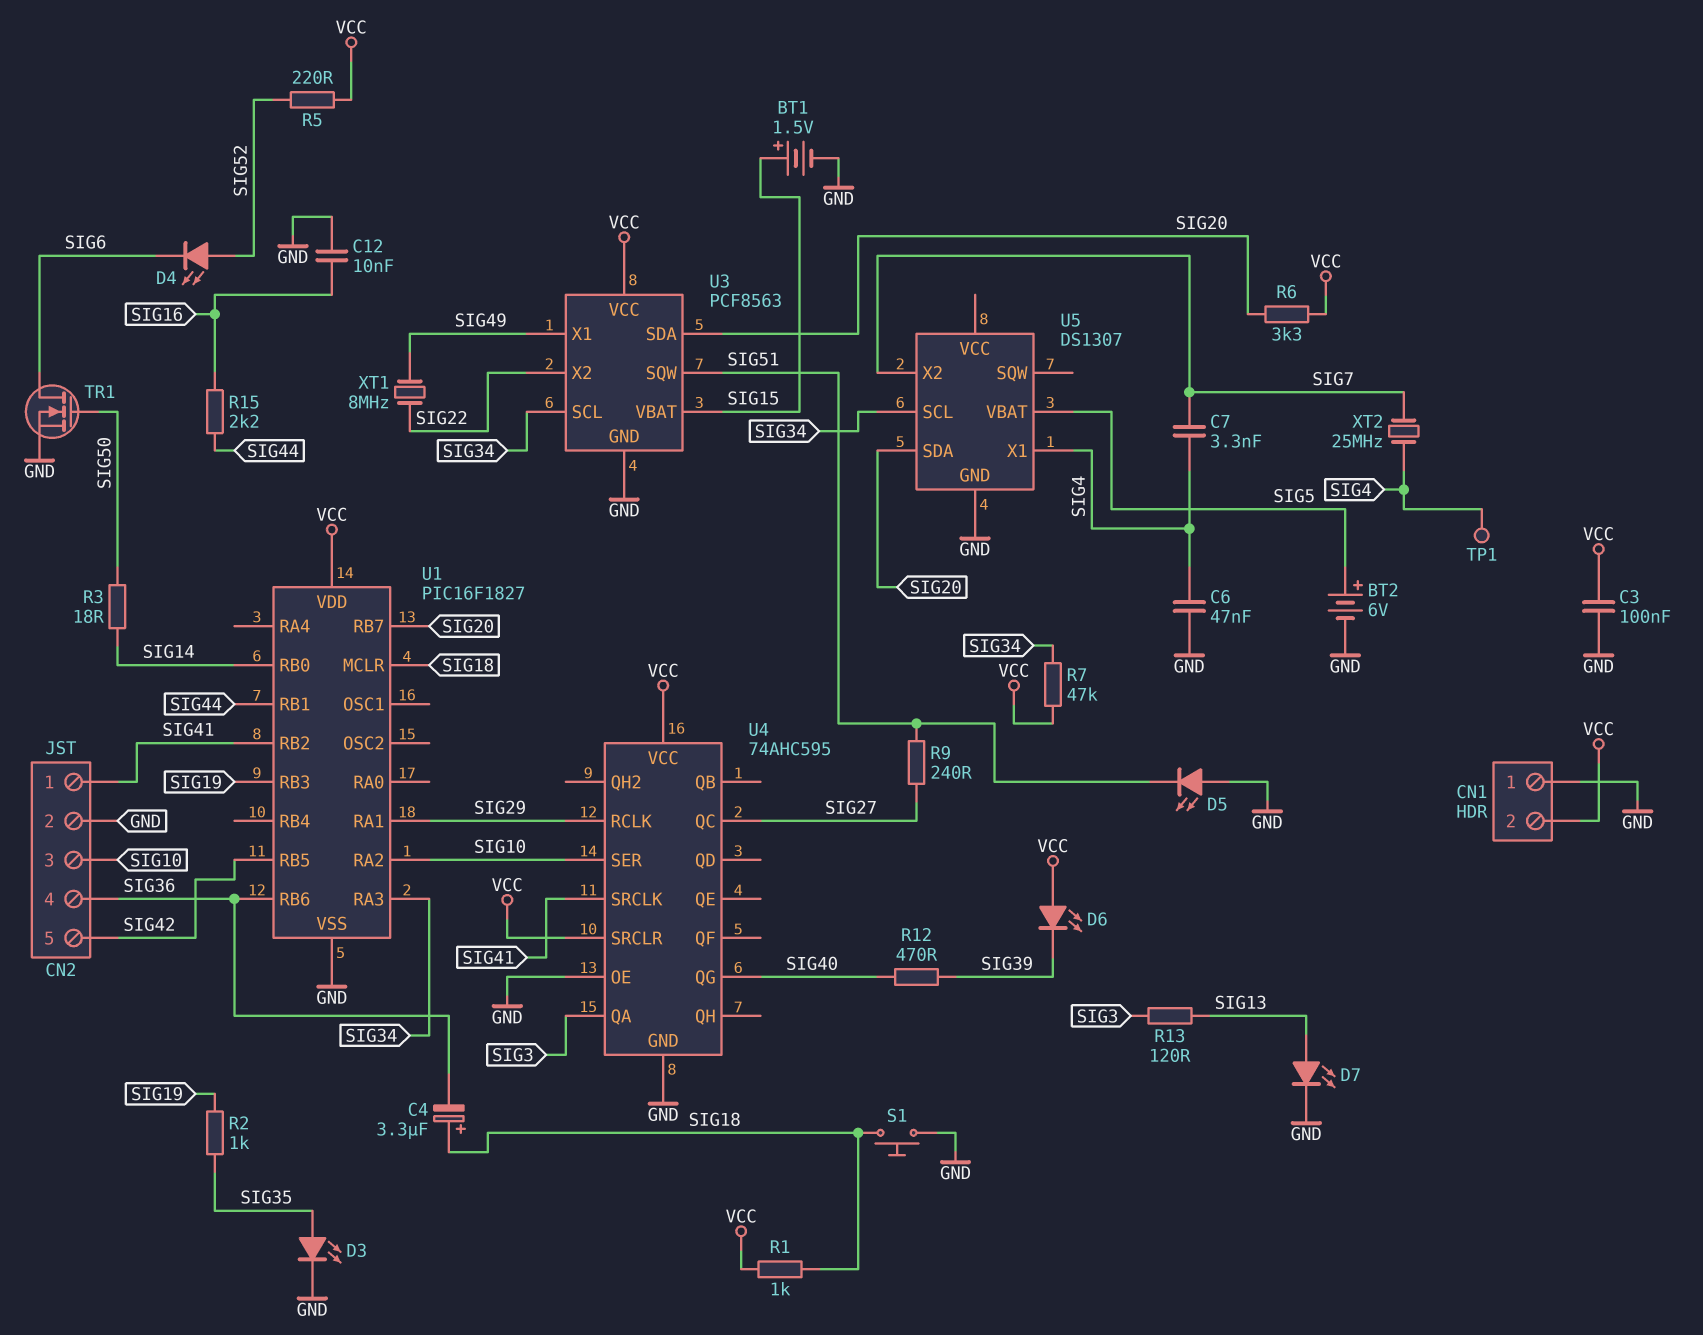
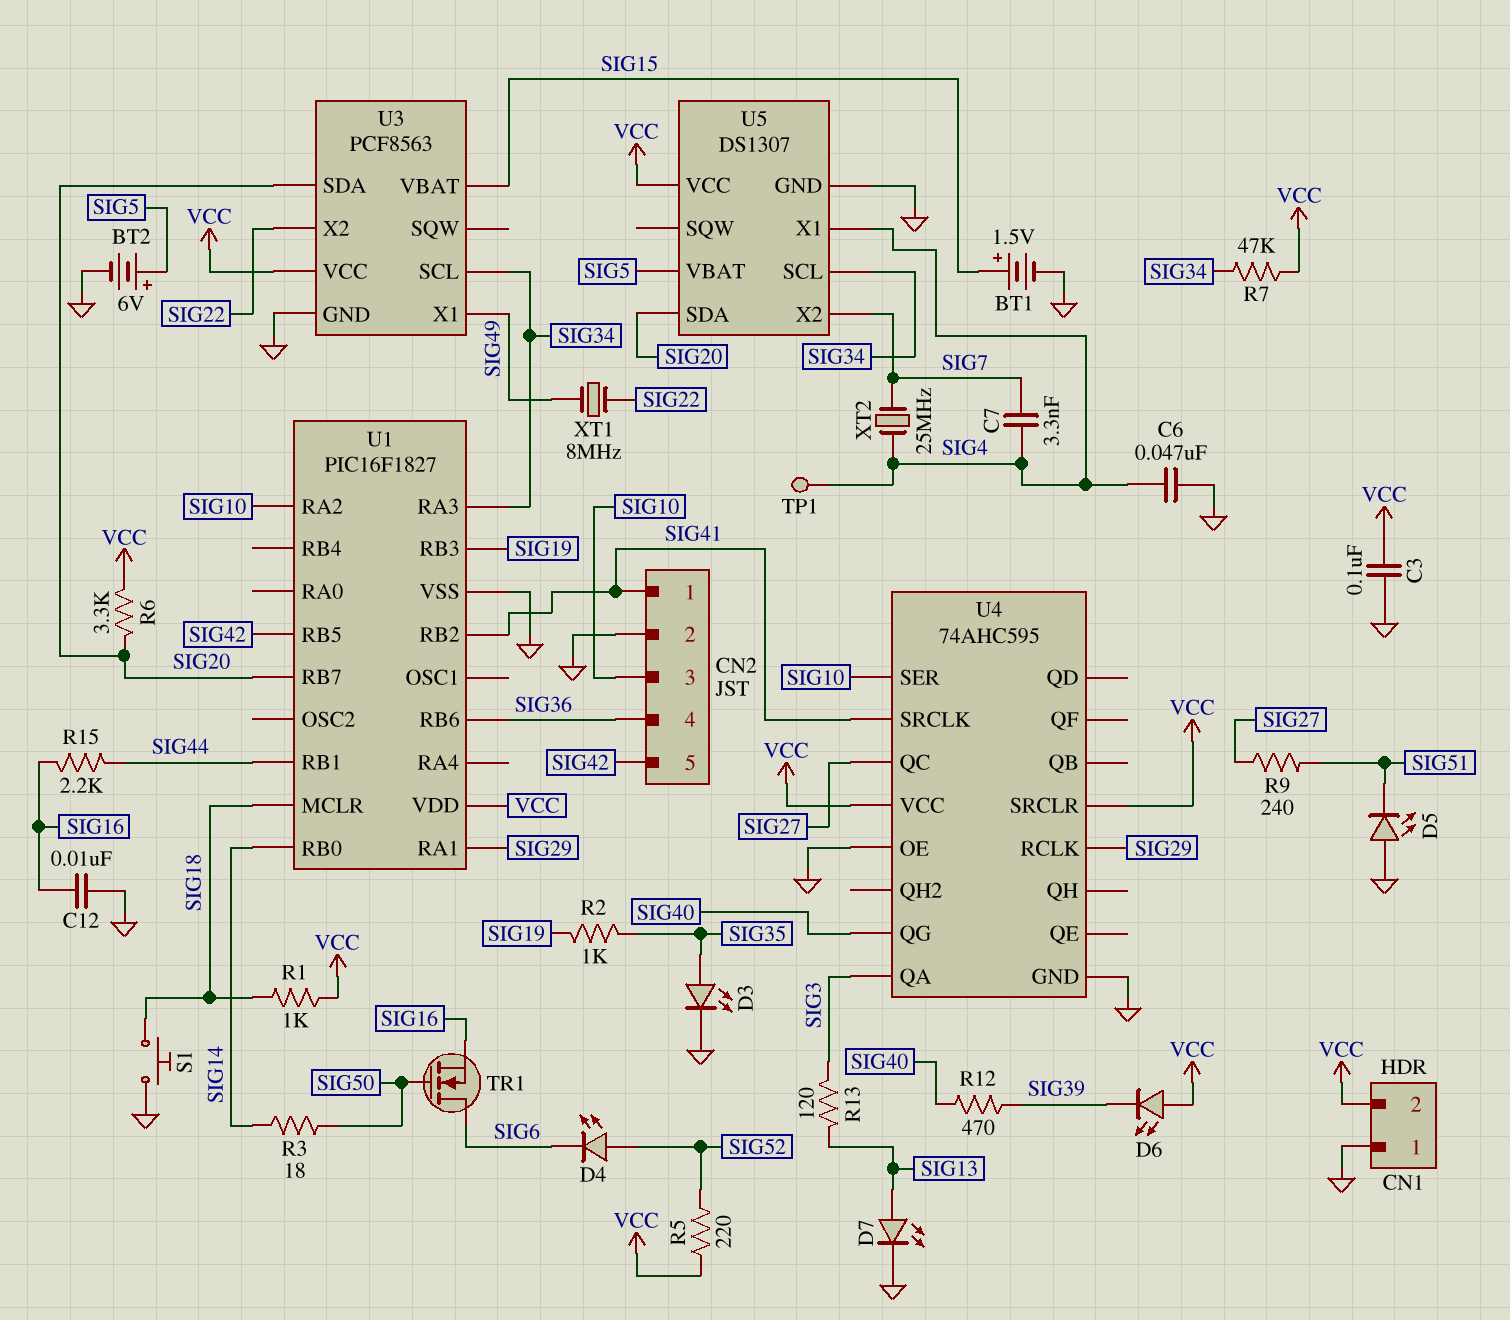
C4: 3.3uF (plus SIG18, minus SIG36) -> none
TR1: NMOS (G SIG50, D SIG6, S GND) -> NMOS (G SIG50, D SIG6, S SIG16)
U3 pin SQW: SIG51 -> none
U5 pin VCC: none -> VCC

